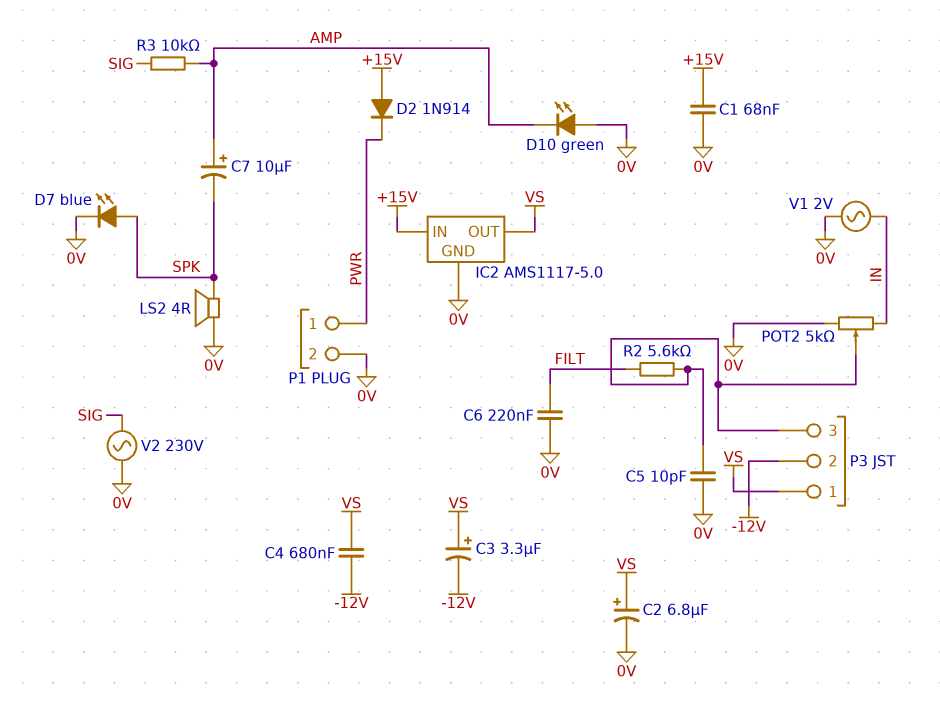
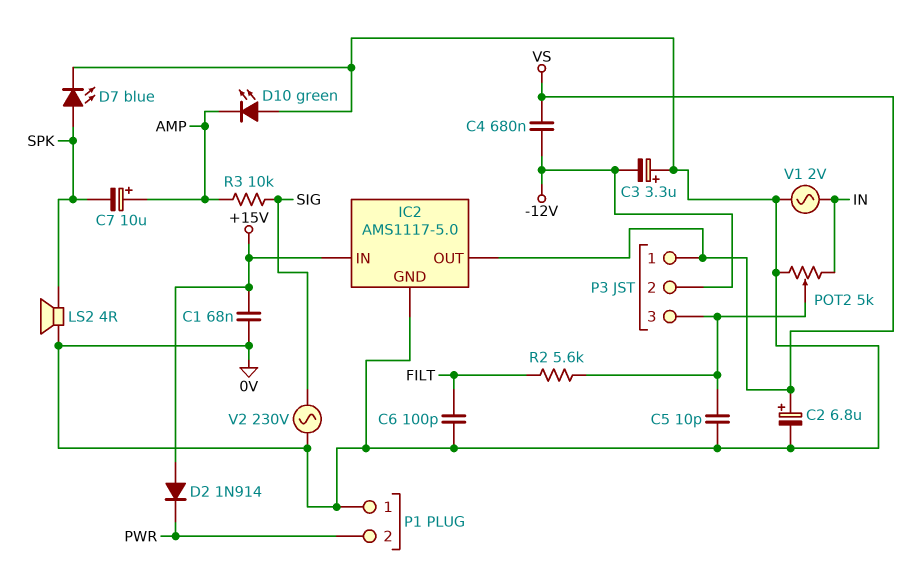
C3: 3.3uF (plus VS, minus -12V) -> 3.3uF (plus 0V, minus -12V)
C6: 220nF (0V, FILT) -> 100pF (0V, FILT)
P1 pin 1: PWR -> 0V
P1 pin 2: 0V -> PWR

